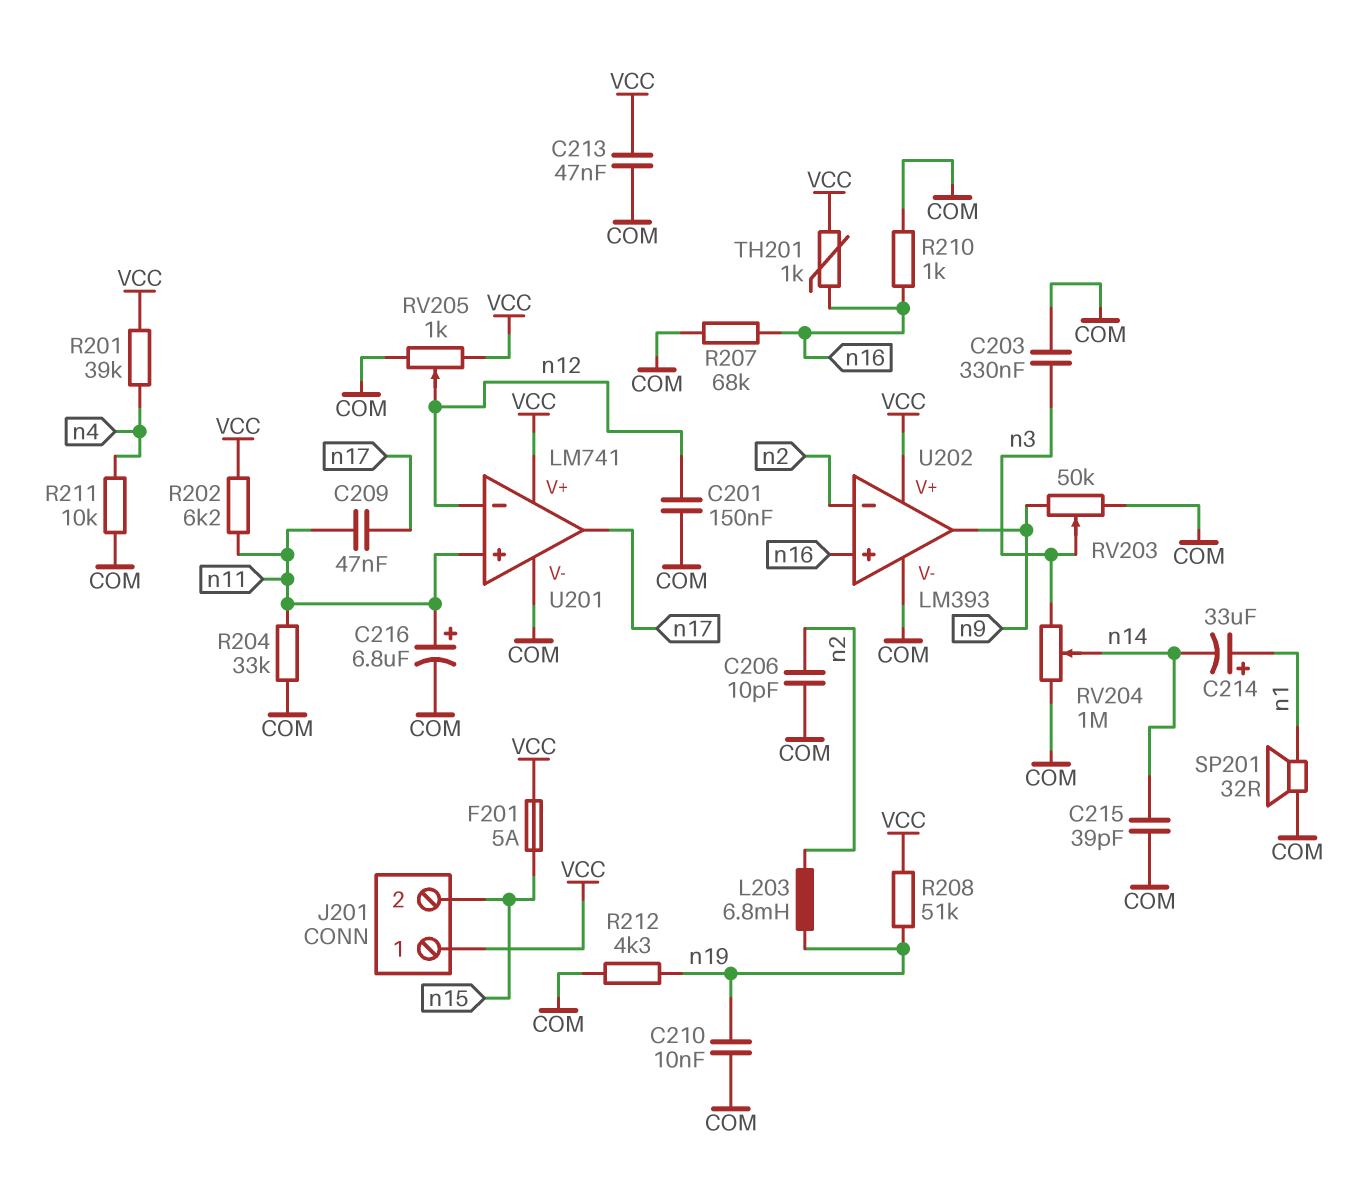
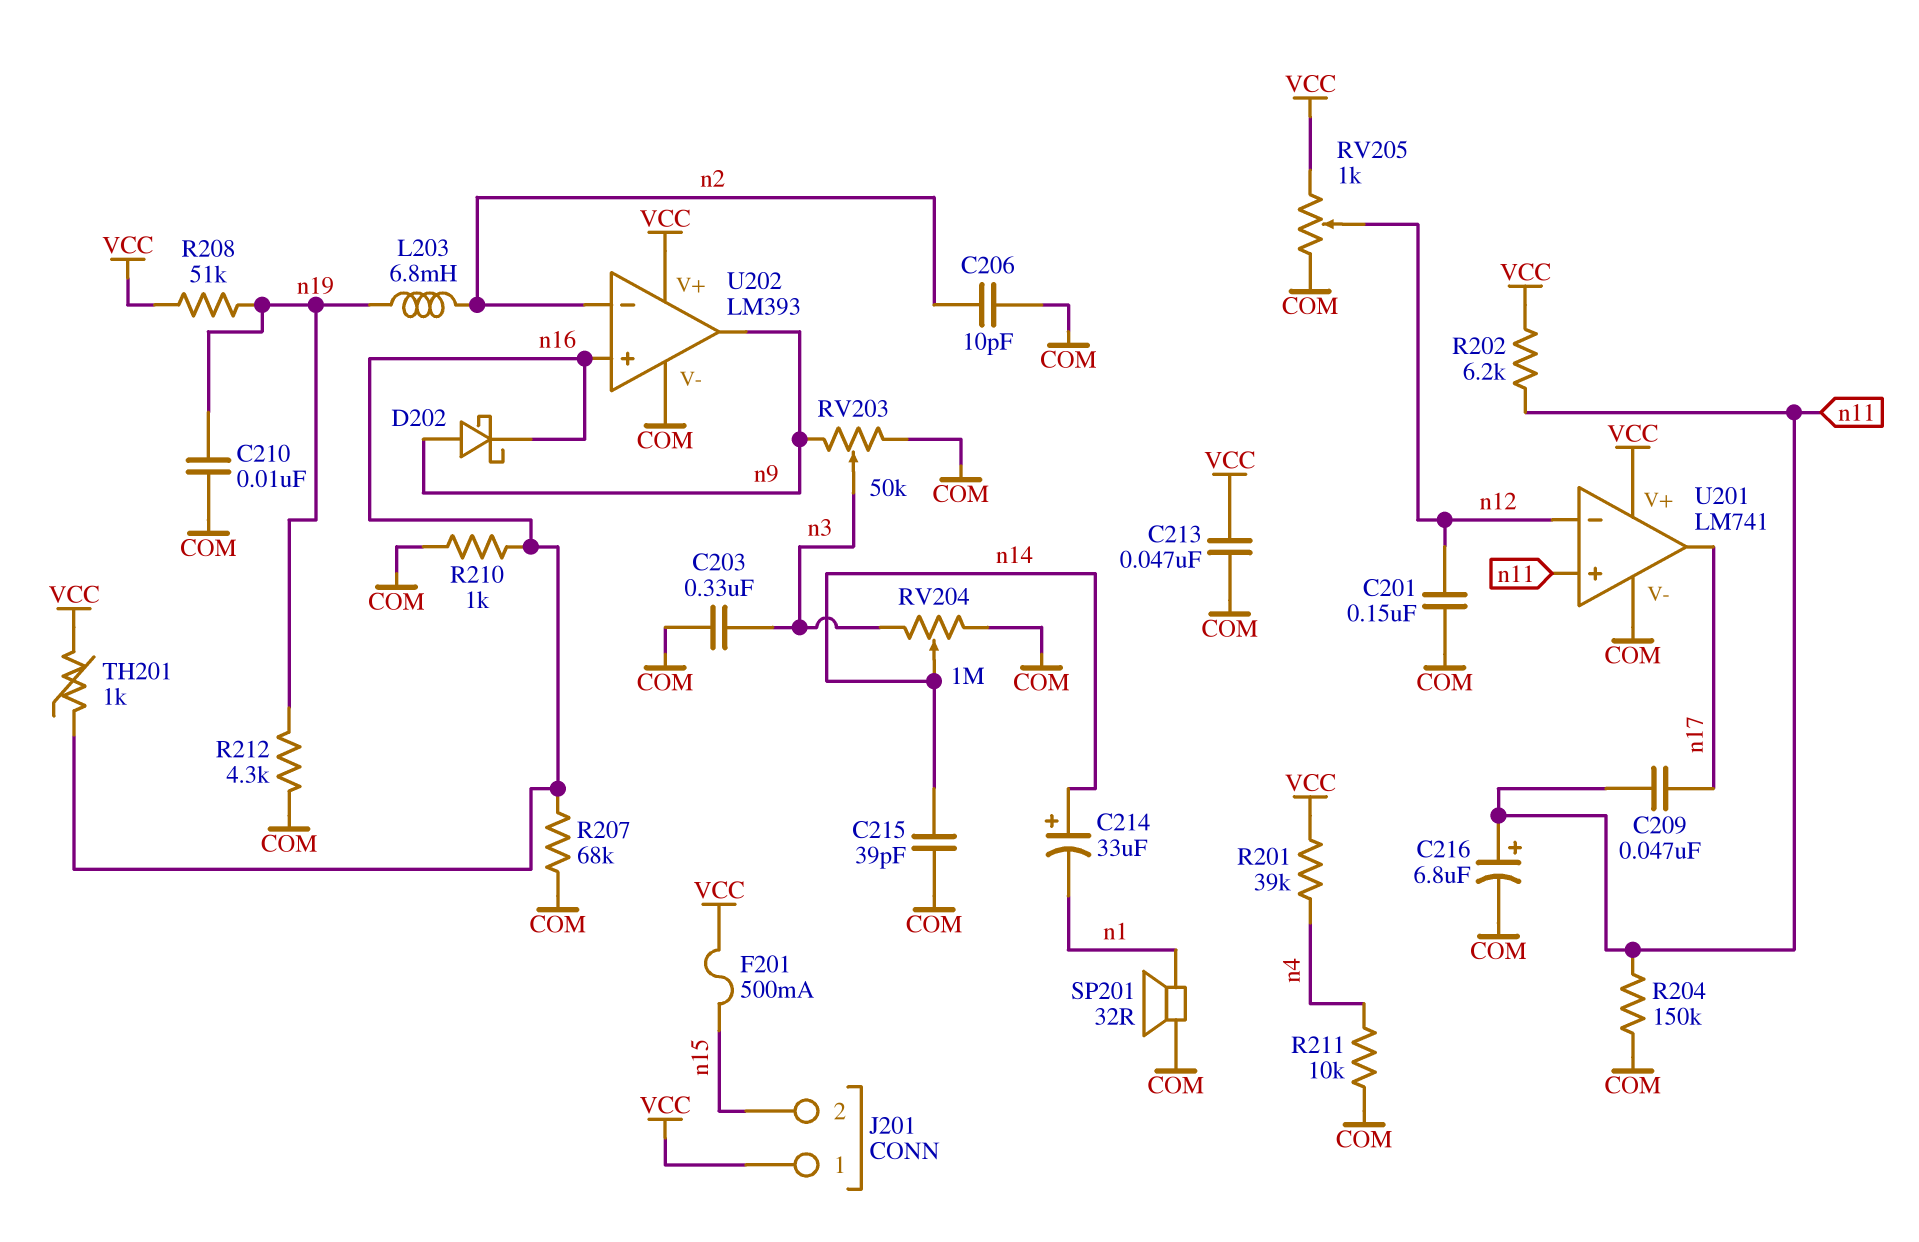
C214: 33uF (plus n1, minus n14) -> 33uF (plus n14, minus n1)
D202: none -> schottky (A n9, K n16)
F201: 5A (VCC, n15) -> 500mA (VCC, n15)
R204: 33k (COM, n11) -> 150k (COM, n11)

